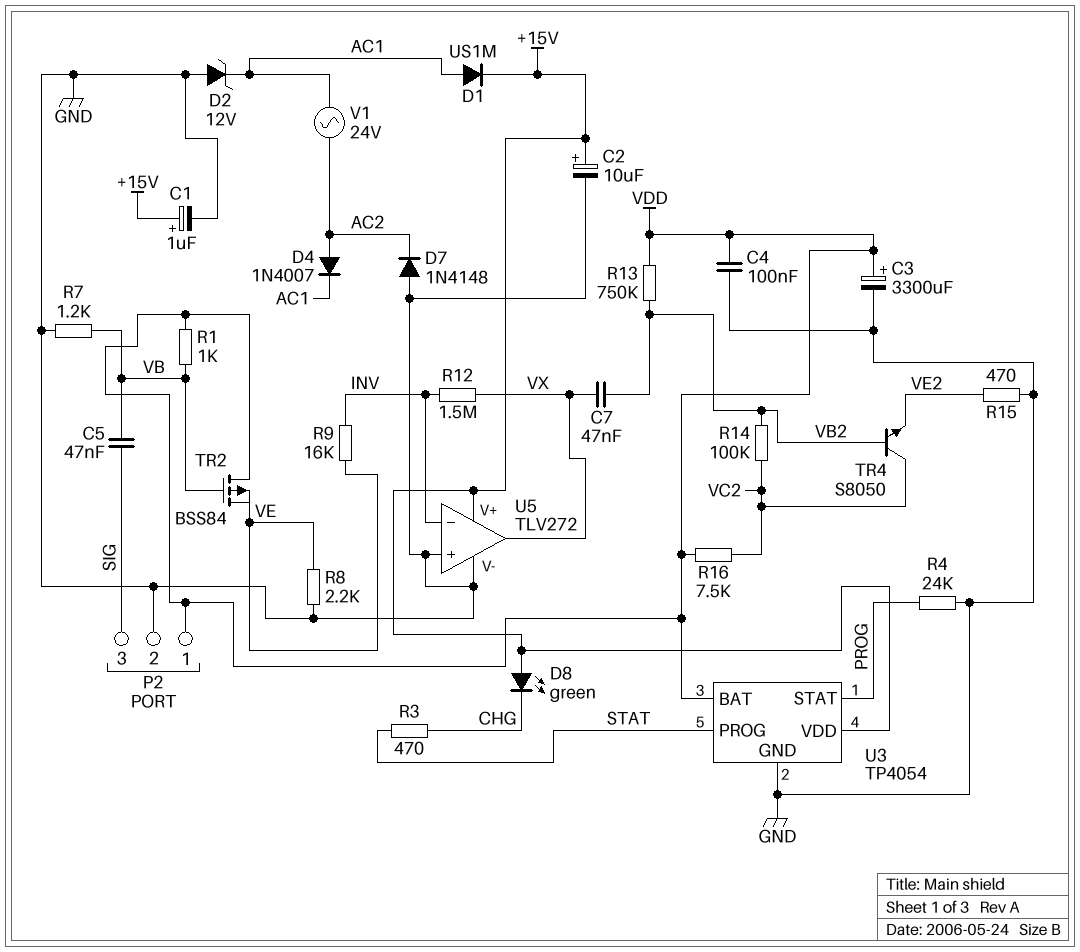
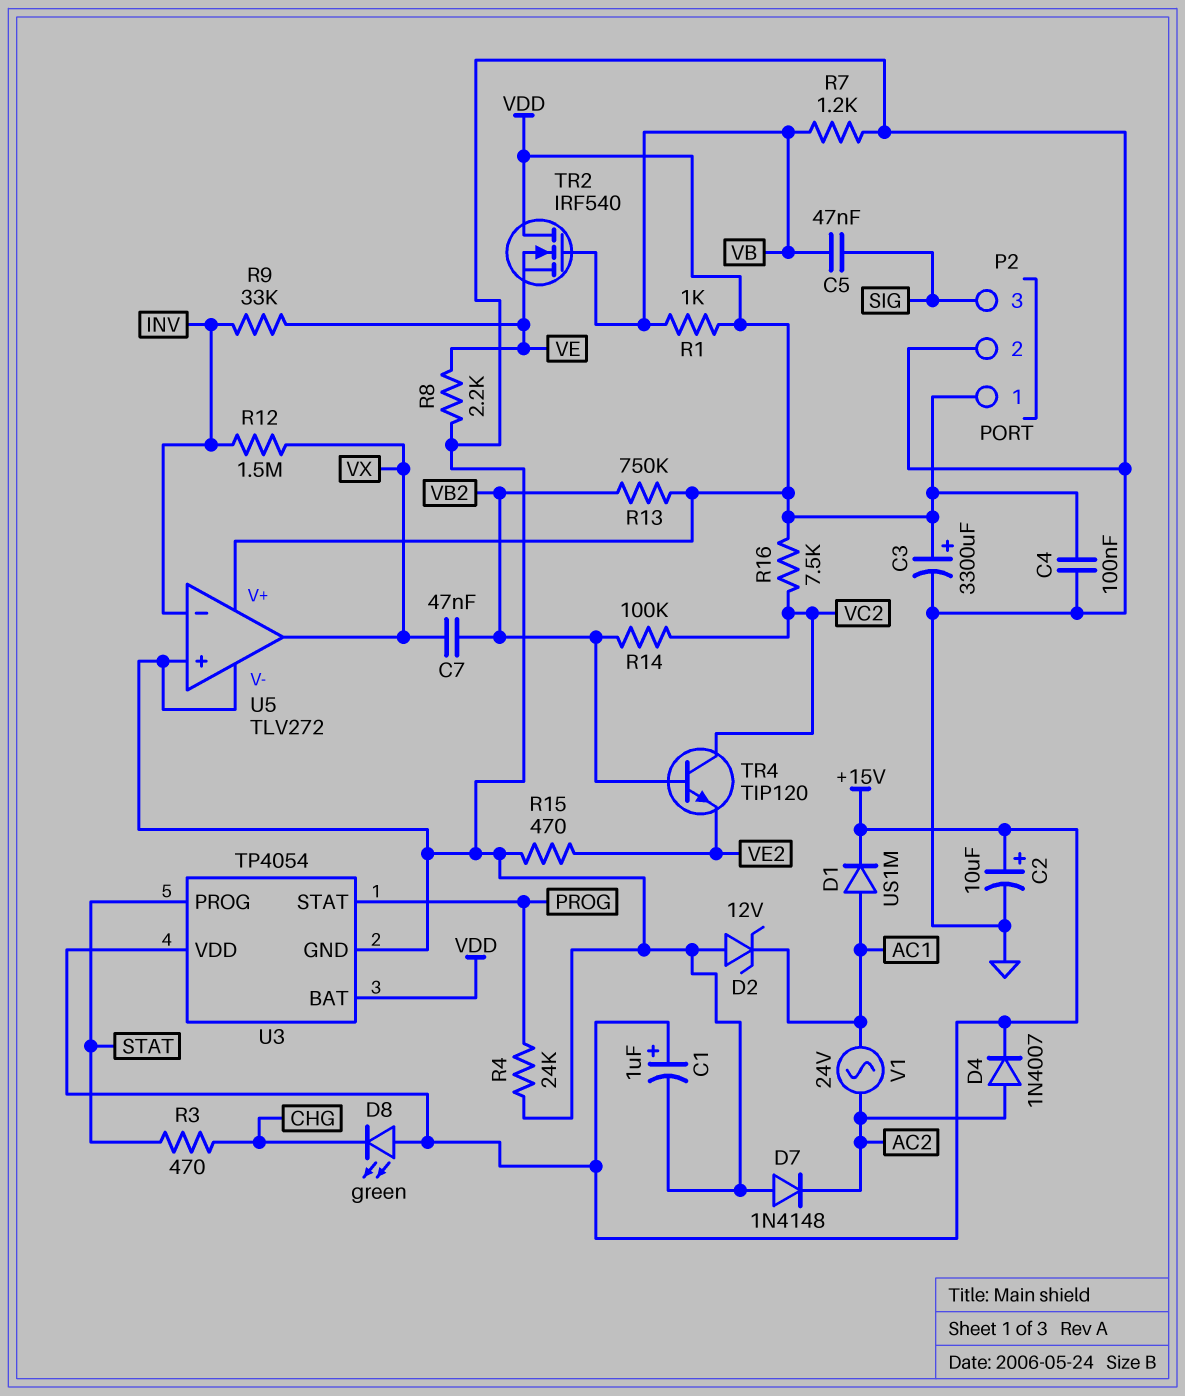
D4: diode 1N4007 (A AC2, K AC1) -> diode 1N4007 (A AC2, K +15V)
R9: 16k (INV, VE) -> 33k (INV, VE)
TR2: PMOS BSS84 (G VB, D VDD, S VE) -> NMOS IRF540 (G VB, D VDD, S VE)
TR4: NPN S8050 (B VB2, C VC2, E VE2) -> NPN TIP120 (B VB2, C VC2, E VE2)
U5 pin V+: +15V -> VDD

